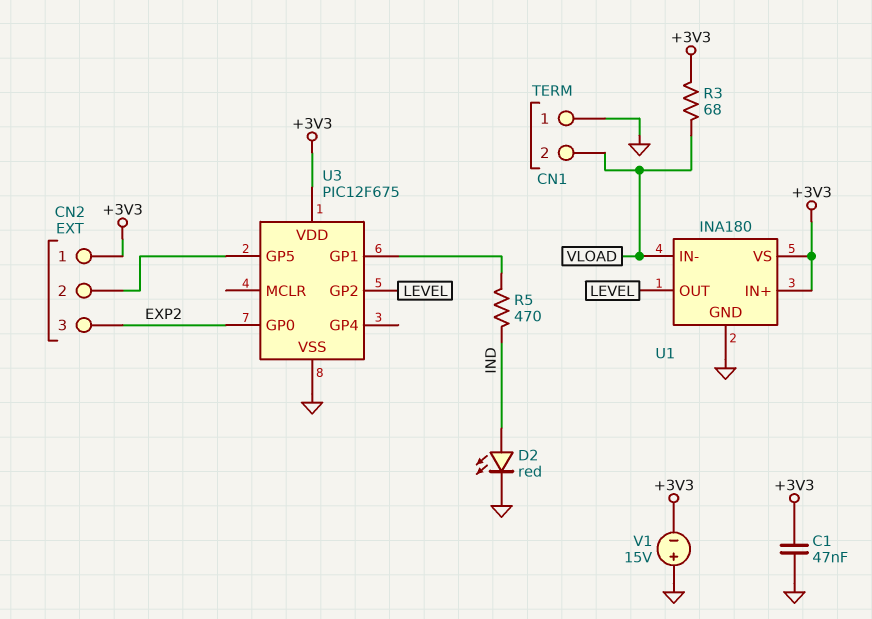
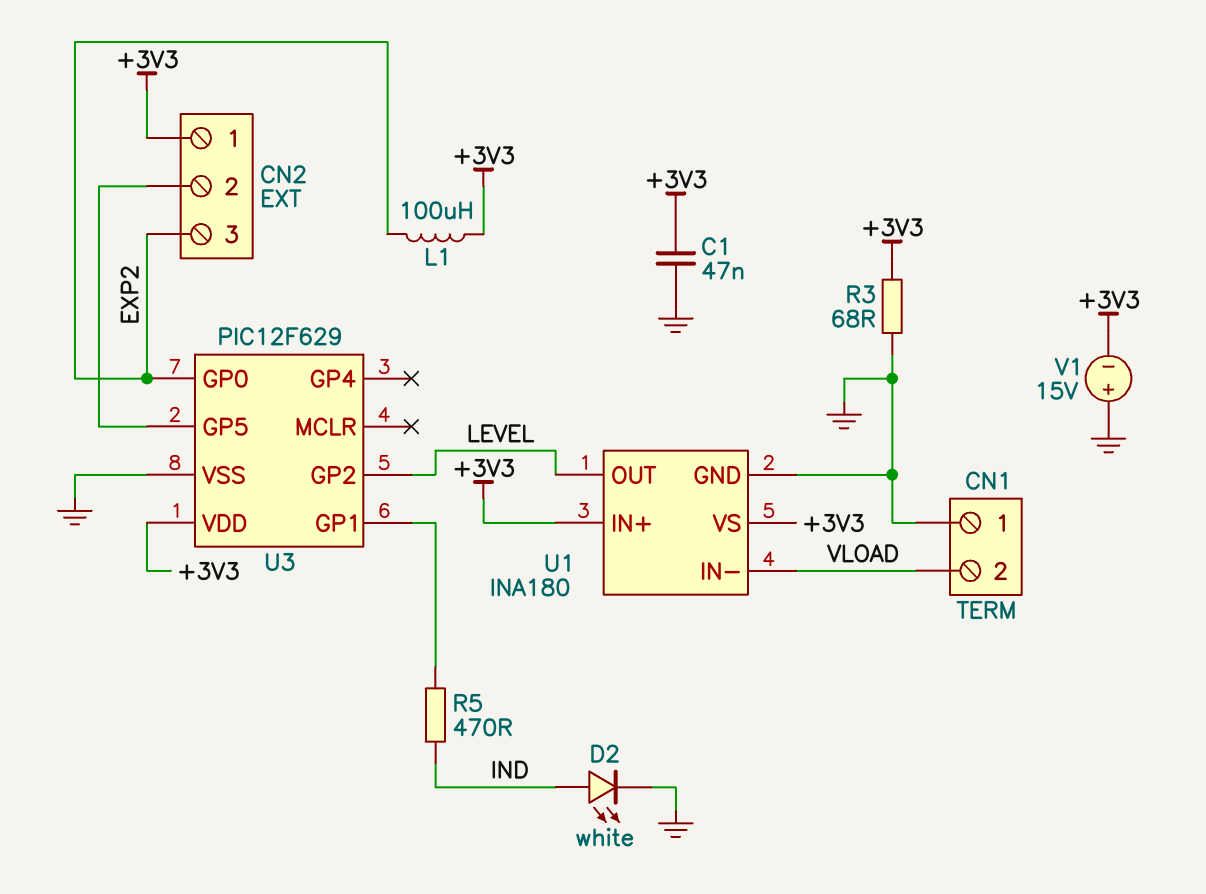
D2: LED red (A IND, K GND) -> LED white (A IND, K GND)
L1: none -> 100uH (+3V3, EXP2)
R3: 68 (+3V3, VLOAD) -> 68 (+3V3, GND)
U3: PIC12F675 -> PIC12F629

